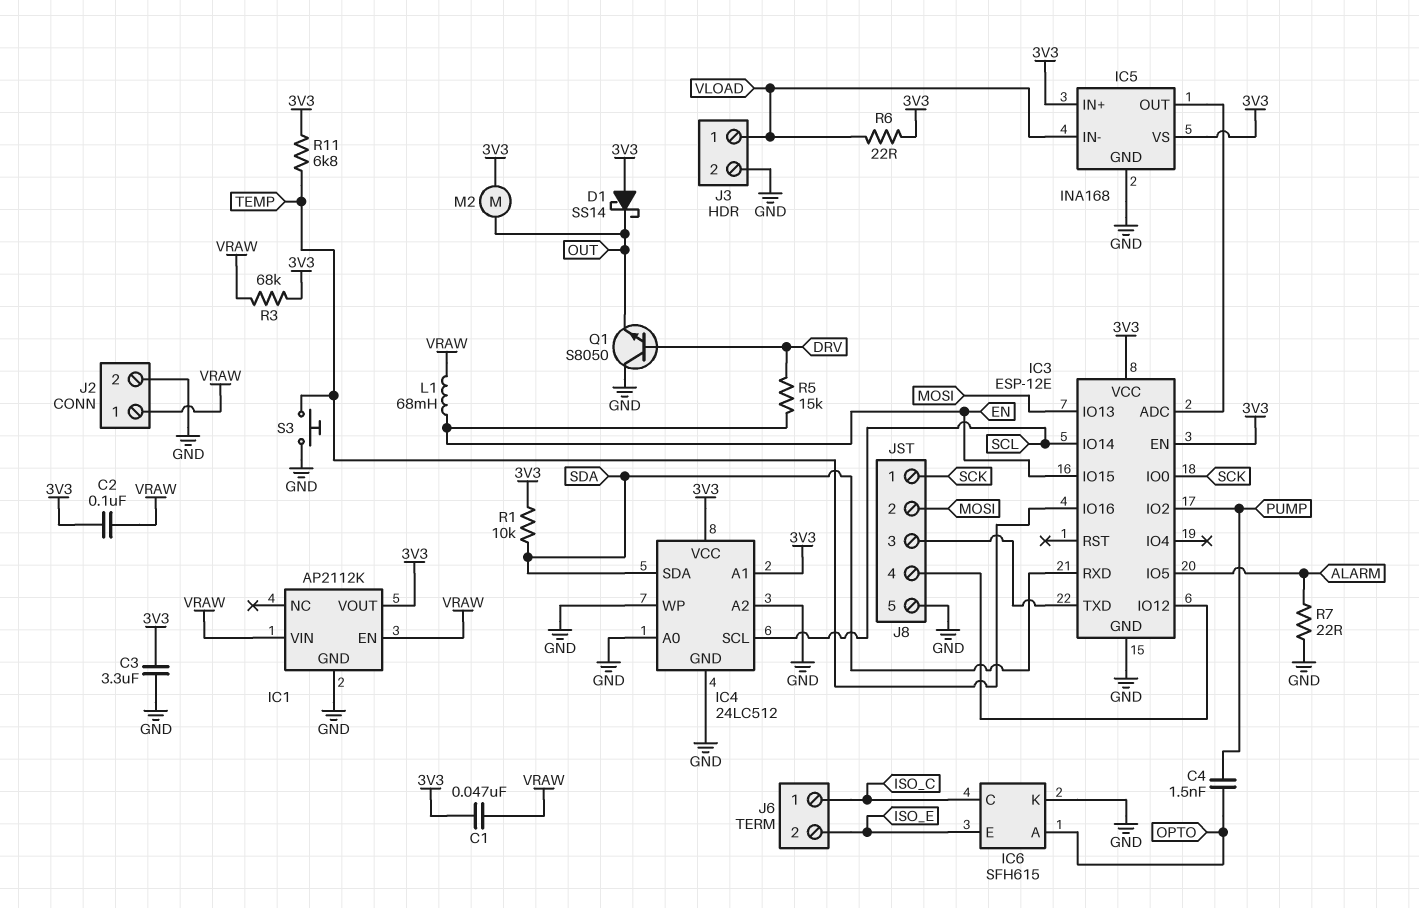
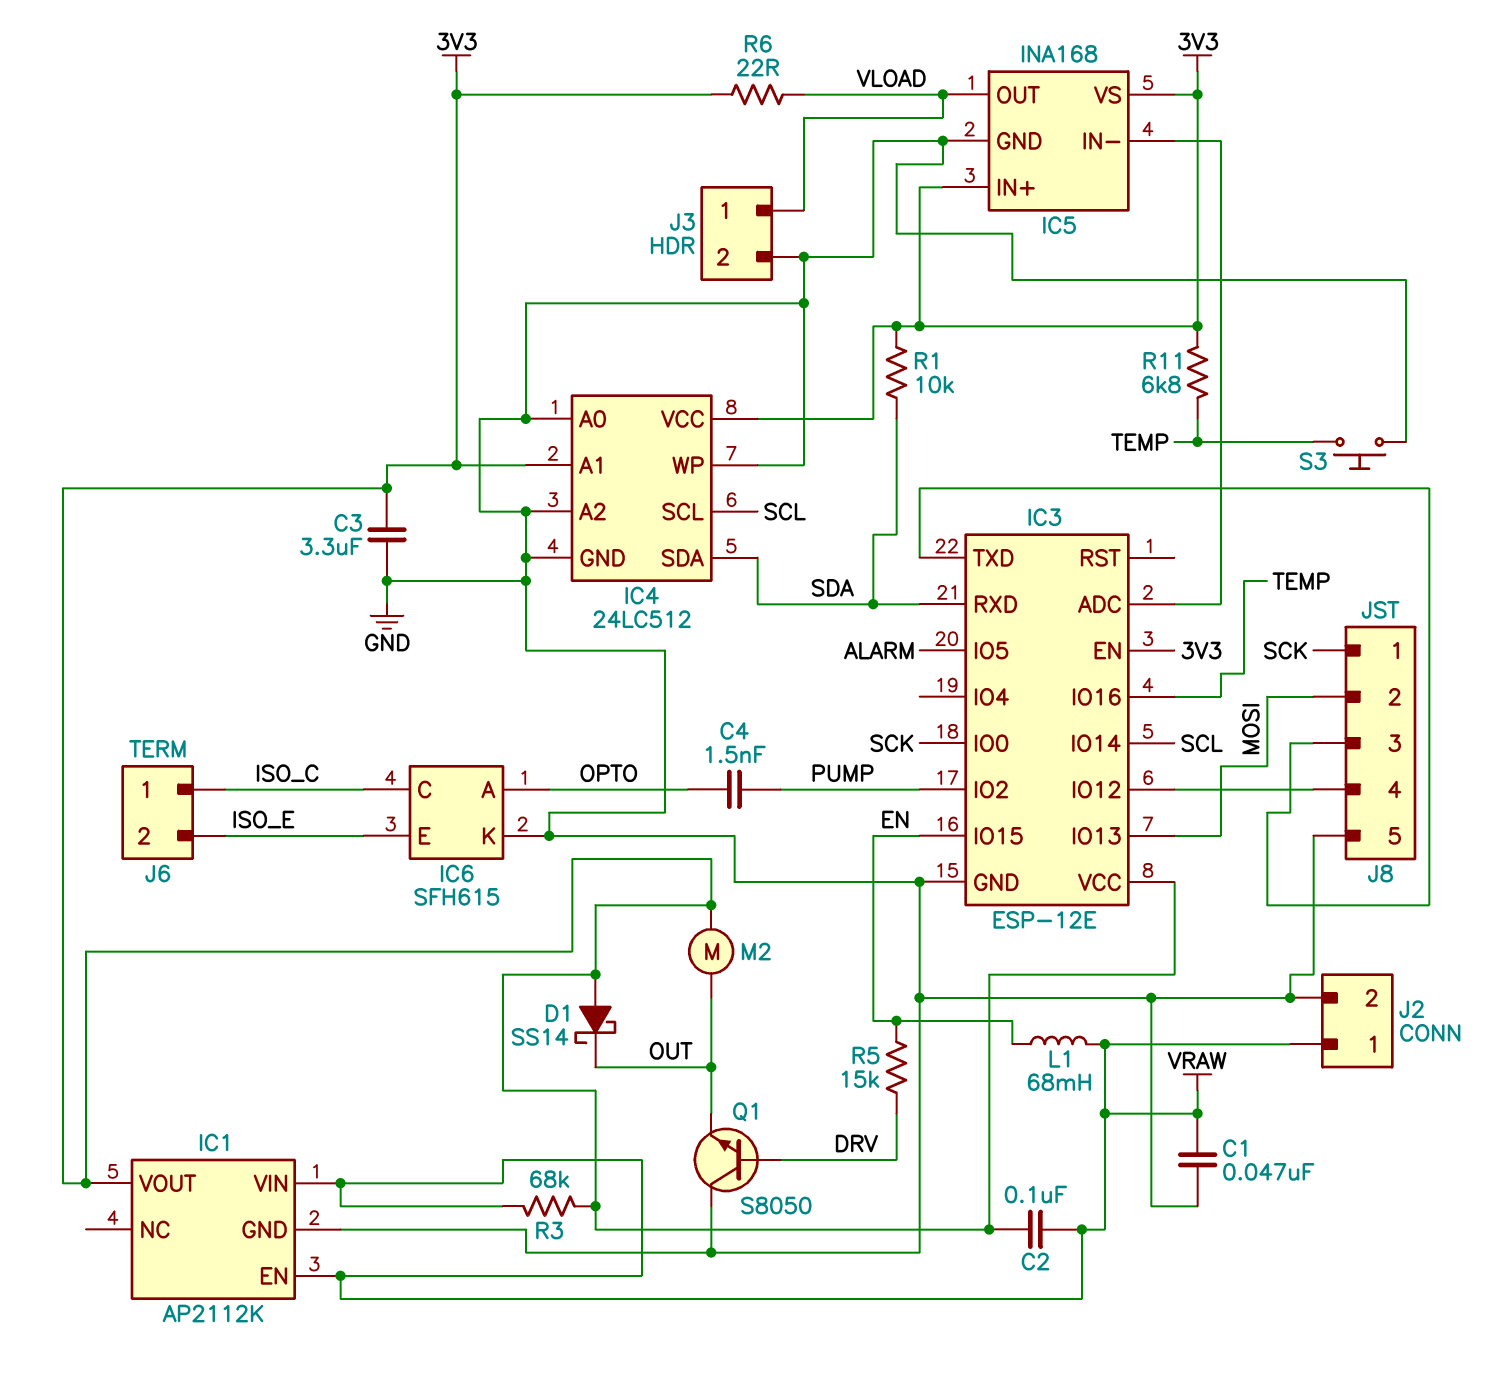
C1: 47nF (3V3, VRAW) -> 47nF (GND, VRAW)
IC5 pin IN-: VLOAD -> IC3/ADC
IC5 pin OUT: IC3/ADC -> VLOAD
R7: 22 (ALARM, GND) -> none

